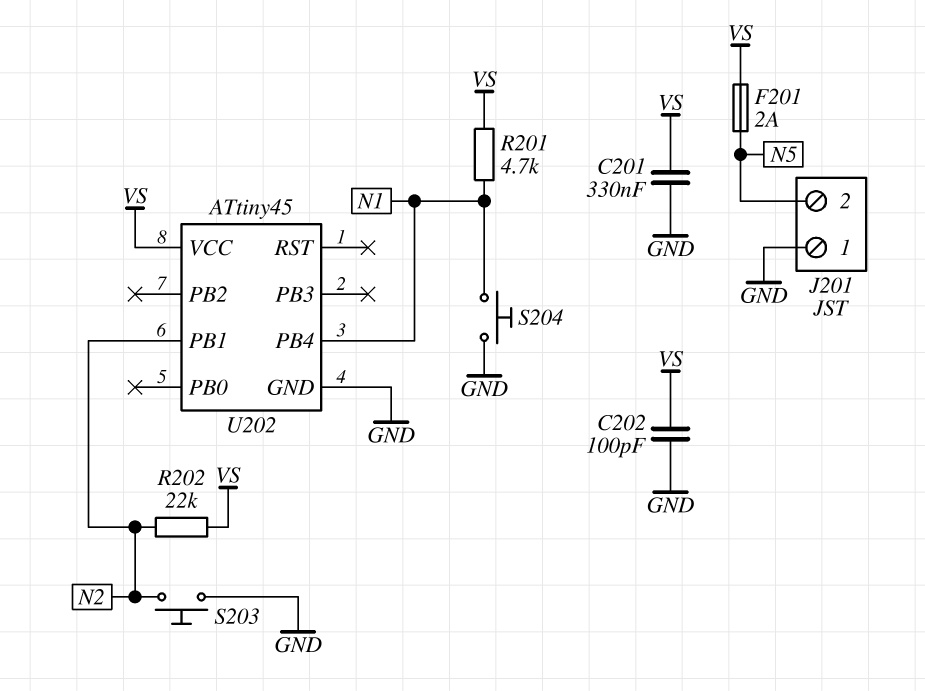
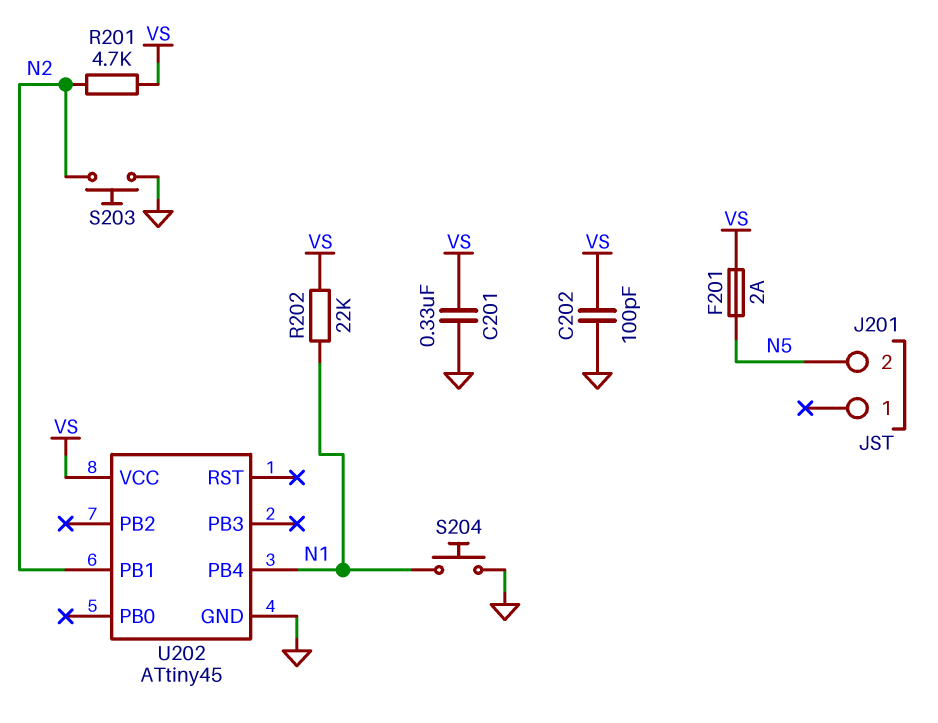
J201 pin 1: GND -> none
R201: 4.7k (N1, VS) -> 4.7k (N2, VS)
R202: 22k (N2, VS) -> 22k (N1, VS)

